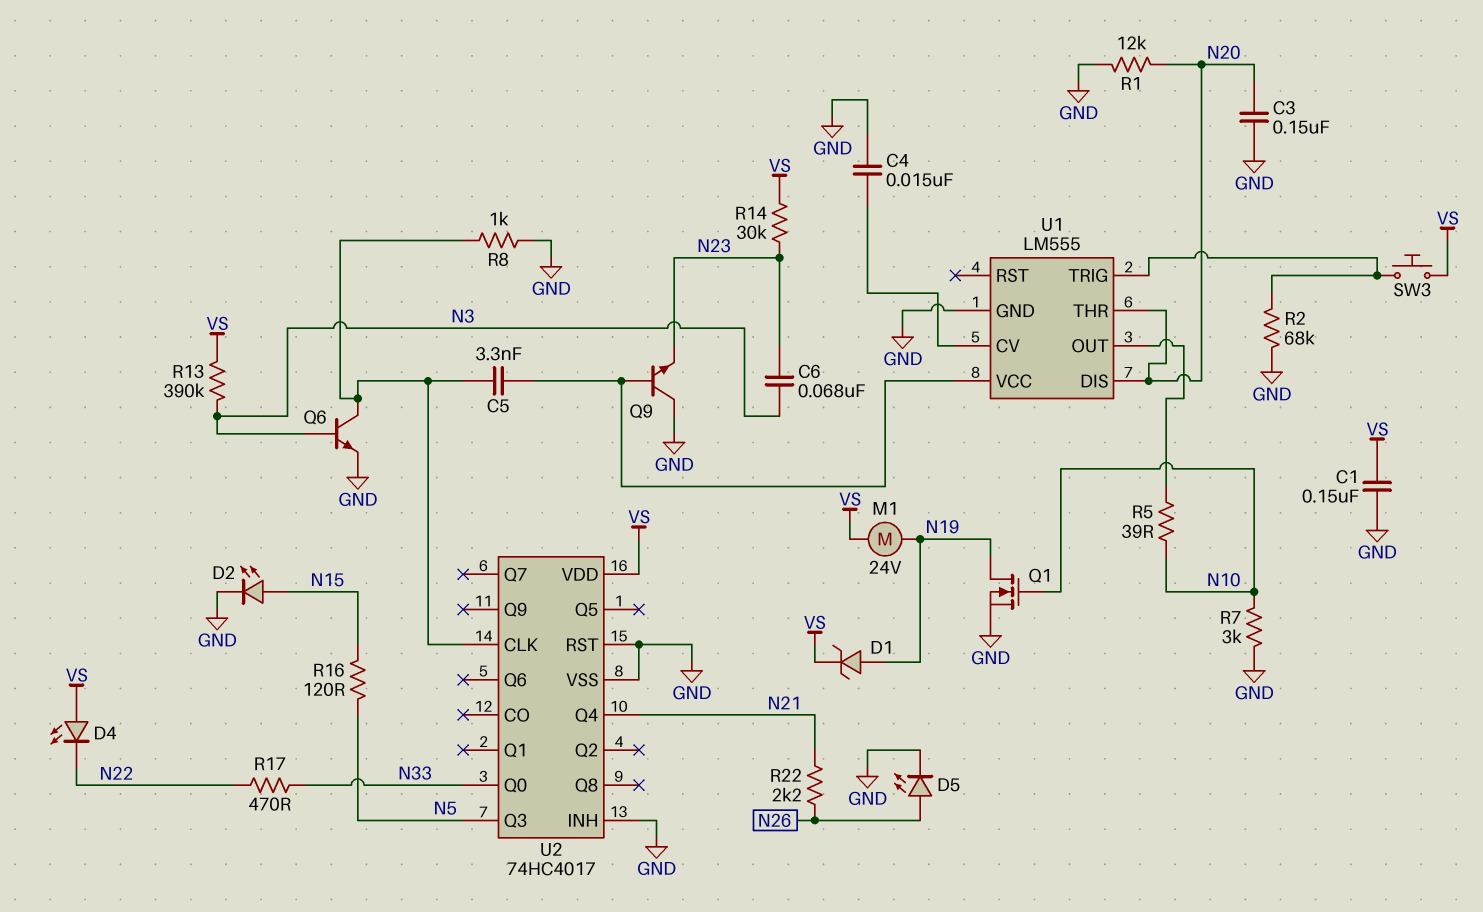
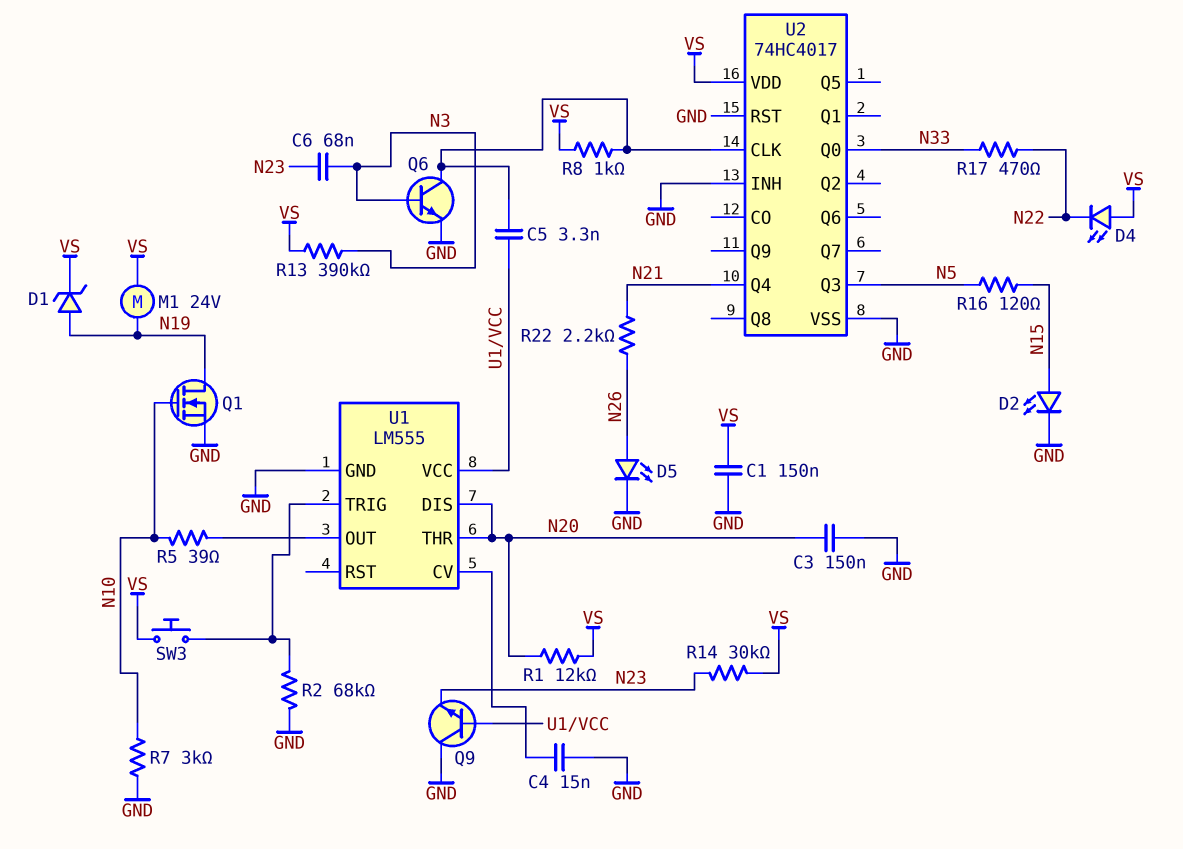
R1: 12k (GND, N20) -> 12k (N20, VS)
R8: 1k (GND, U2/CLK) -> 1k (U2/CLK, VS)

